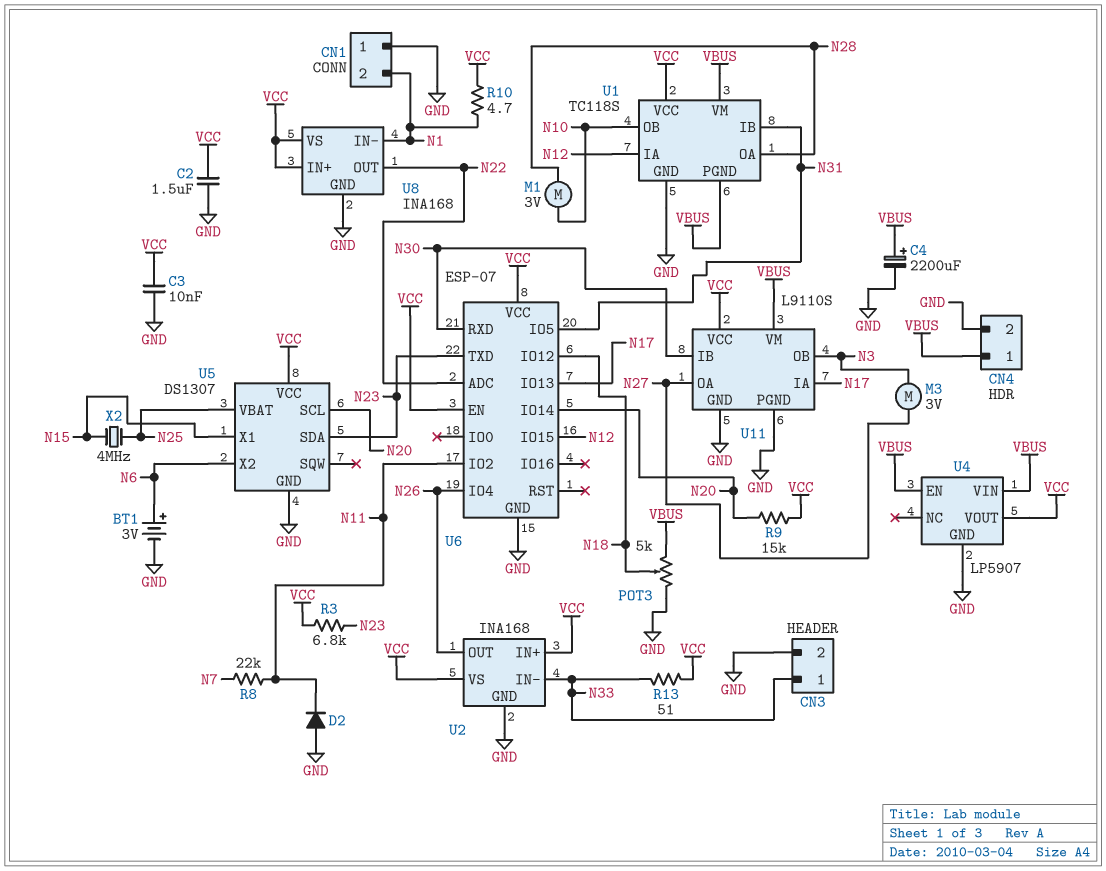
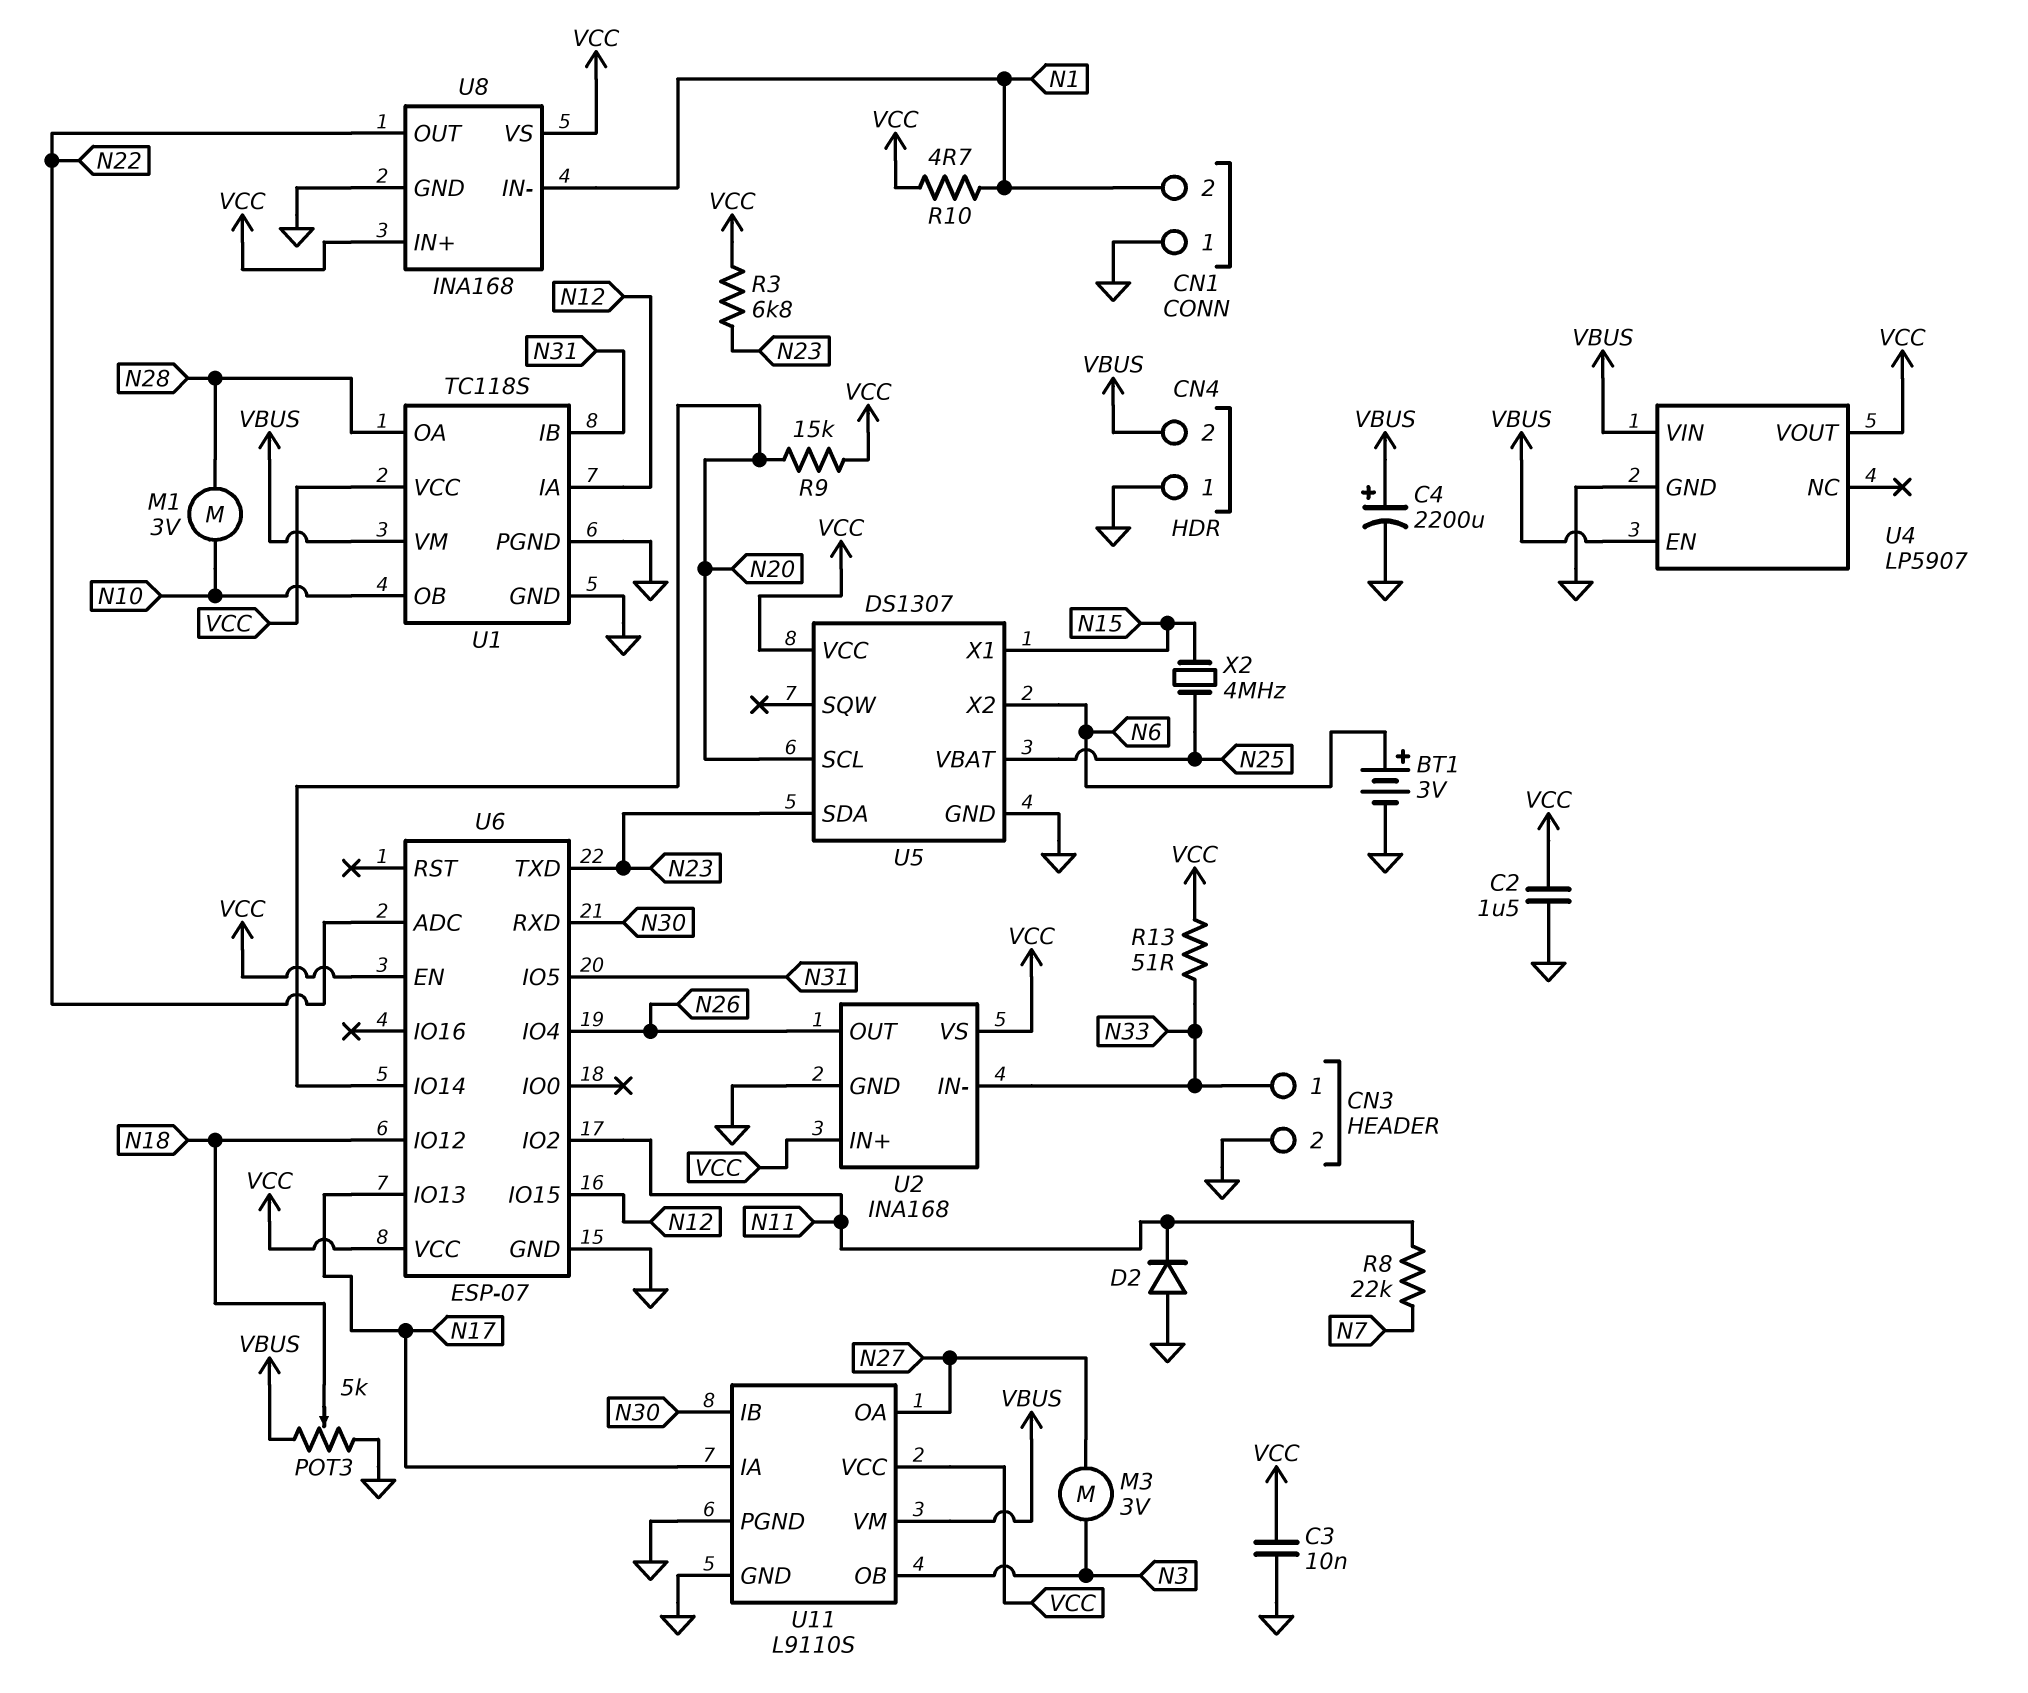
CN4 pin 1: VBUS -> GND
CN4 pin 2: GND -> VBUS
U1 pin PGND: VBUS -> GND

